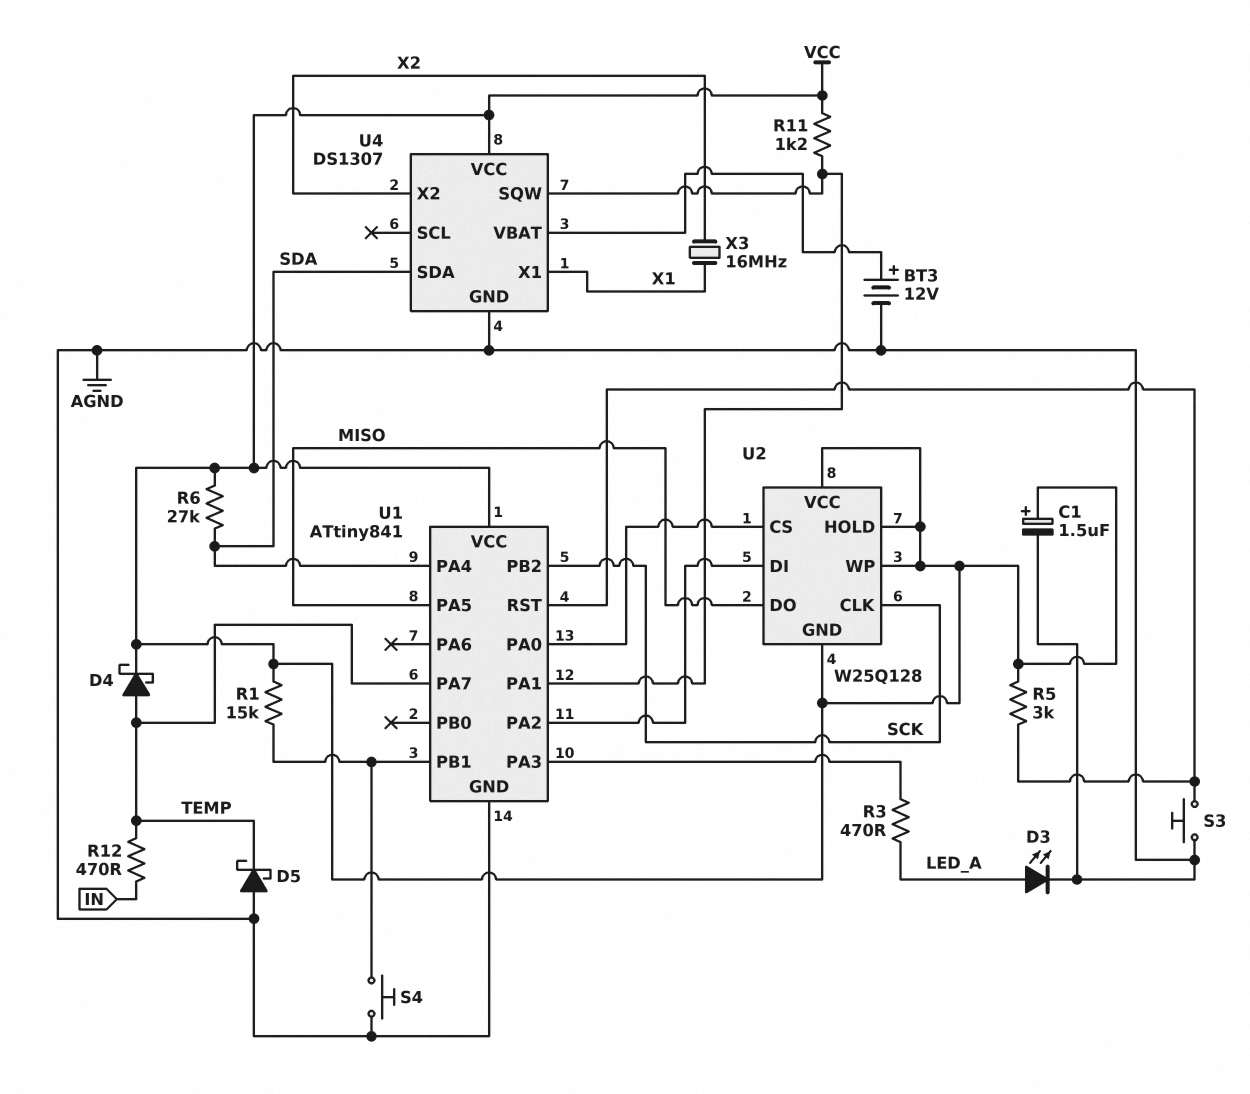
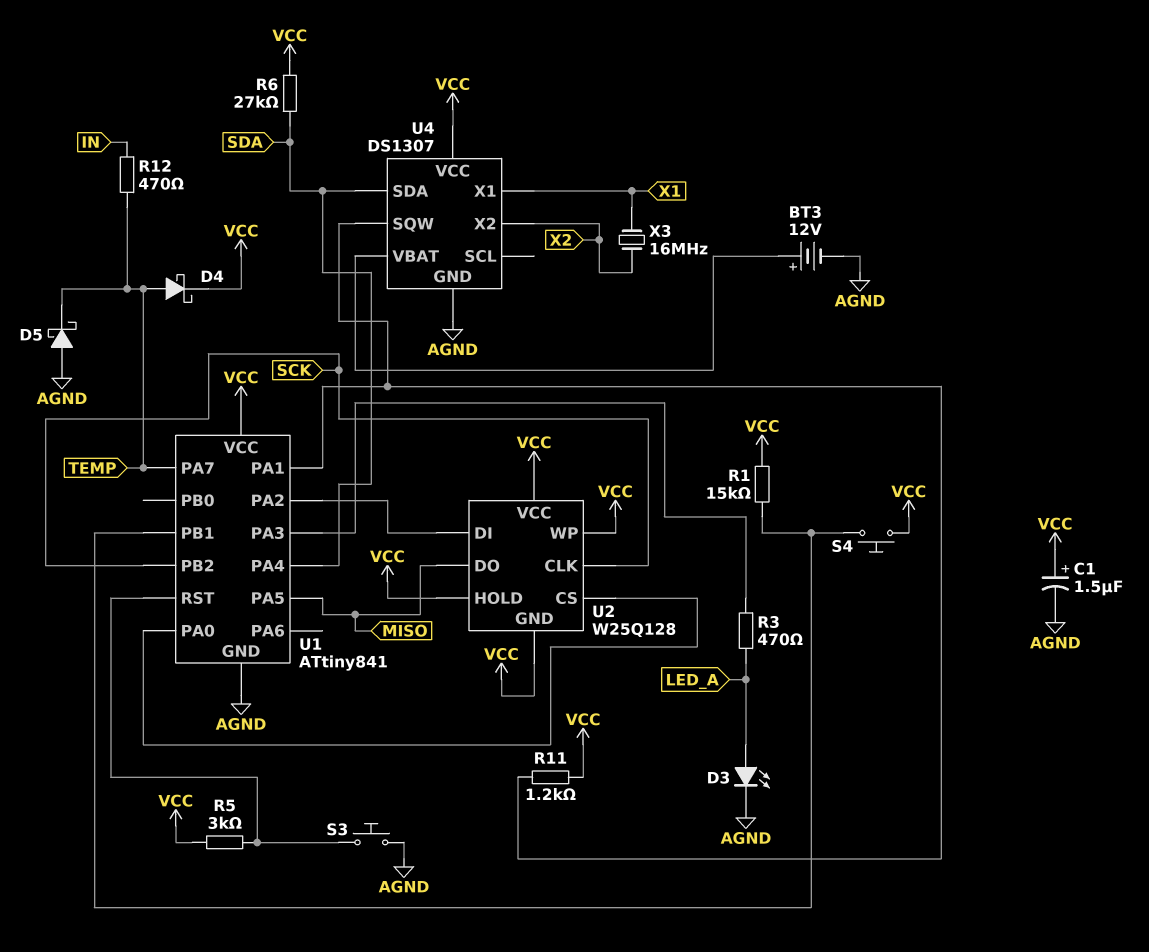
S4: button (AGND, U1/PB1) -> button (U1/PB1, VCC)

